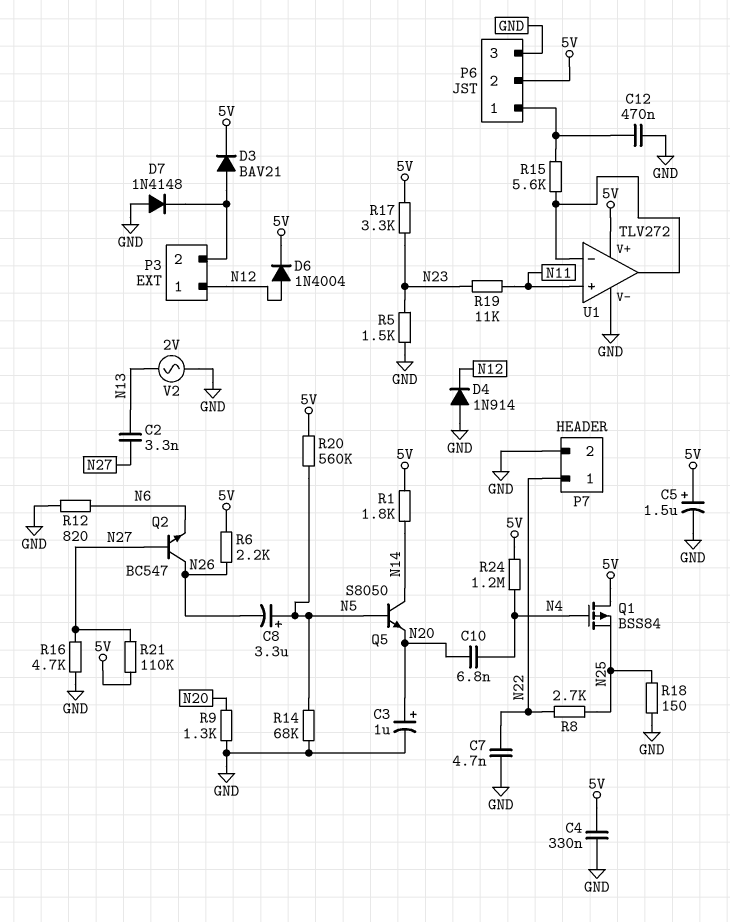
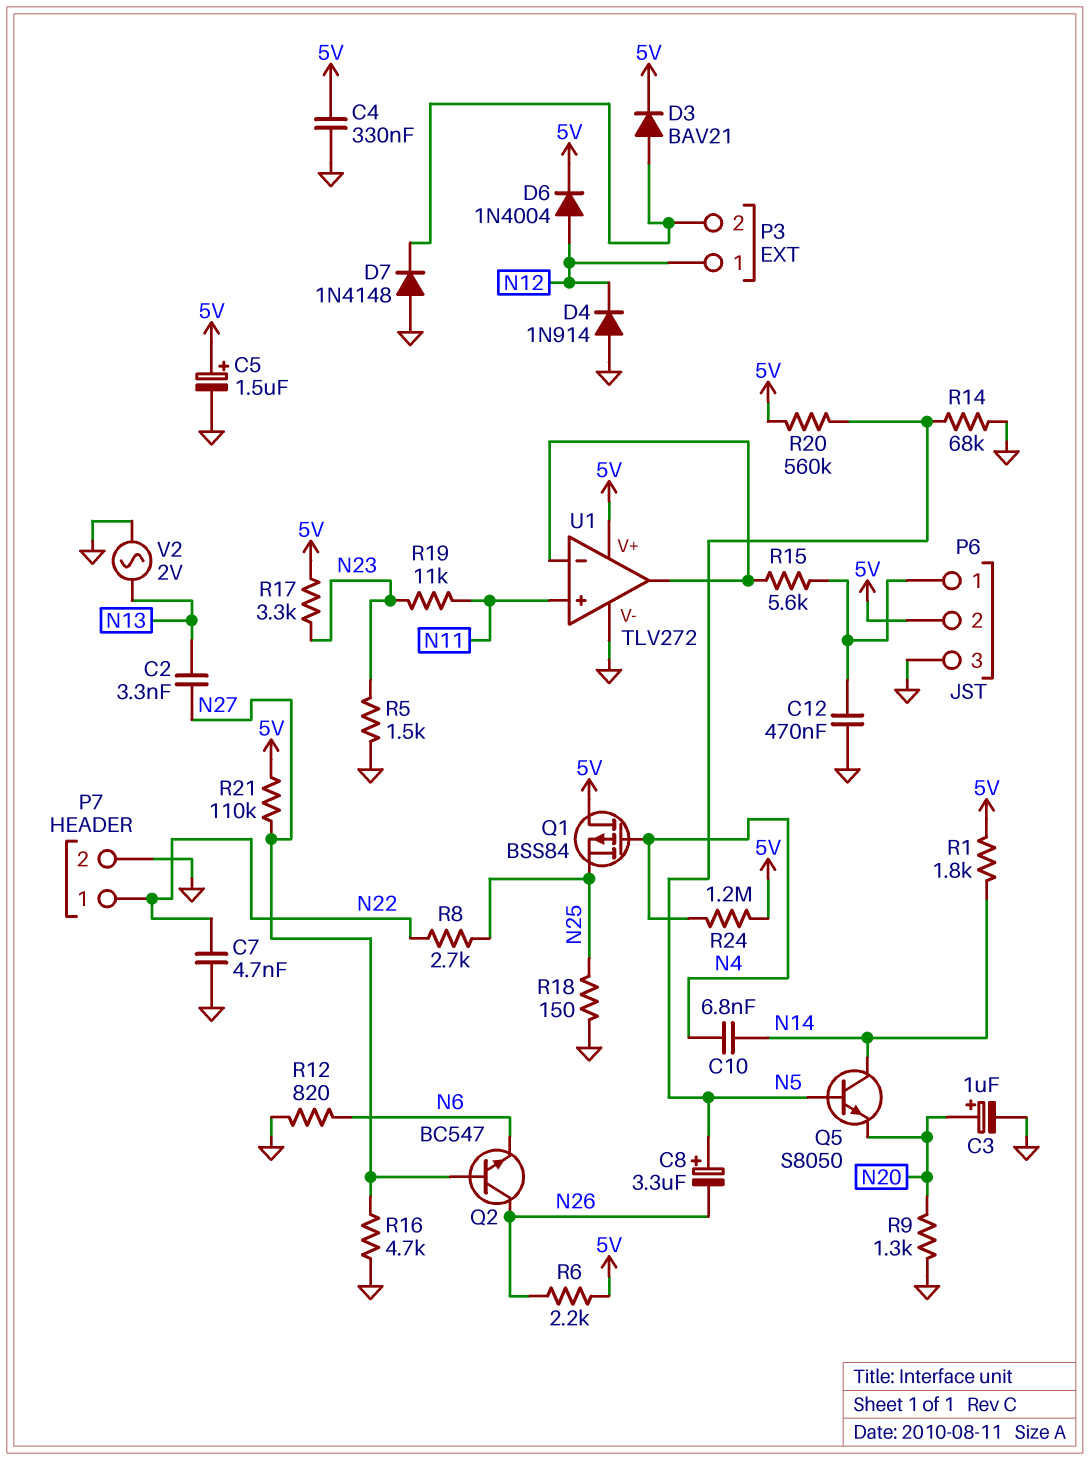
C10: 6.8nF (N4, N20) -> 6.8nF (N4, N14)

